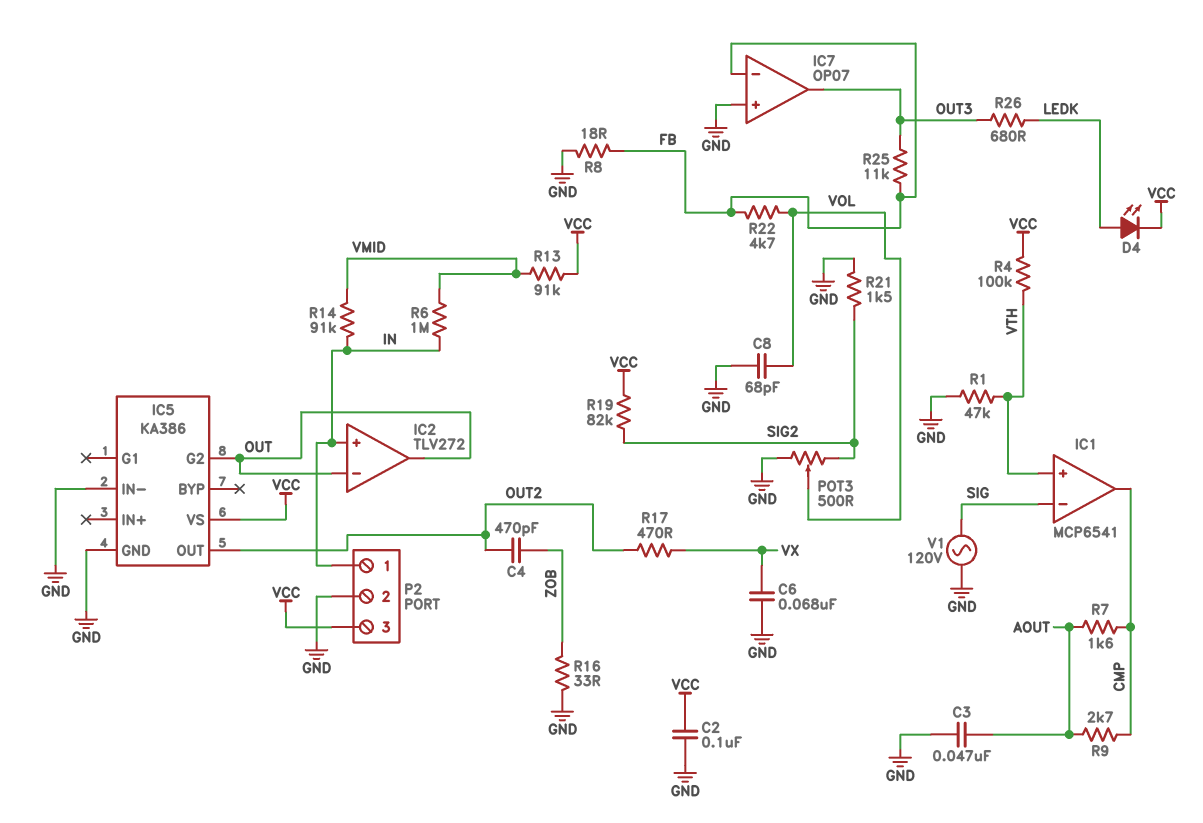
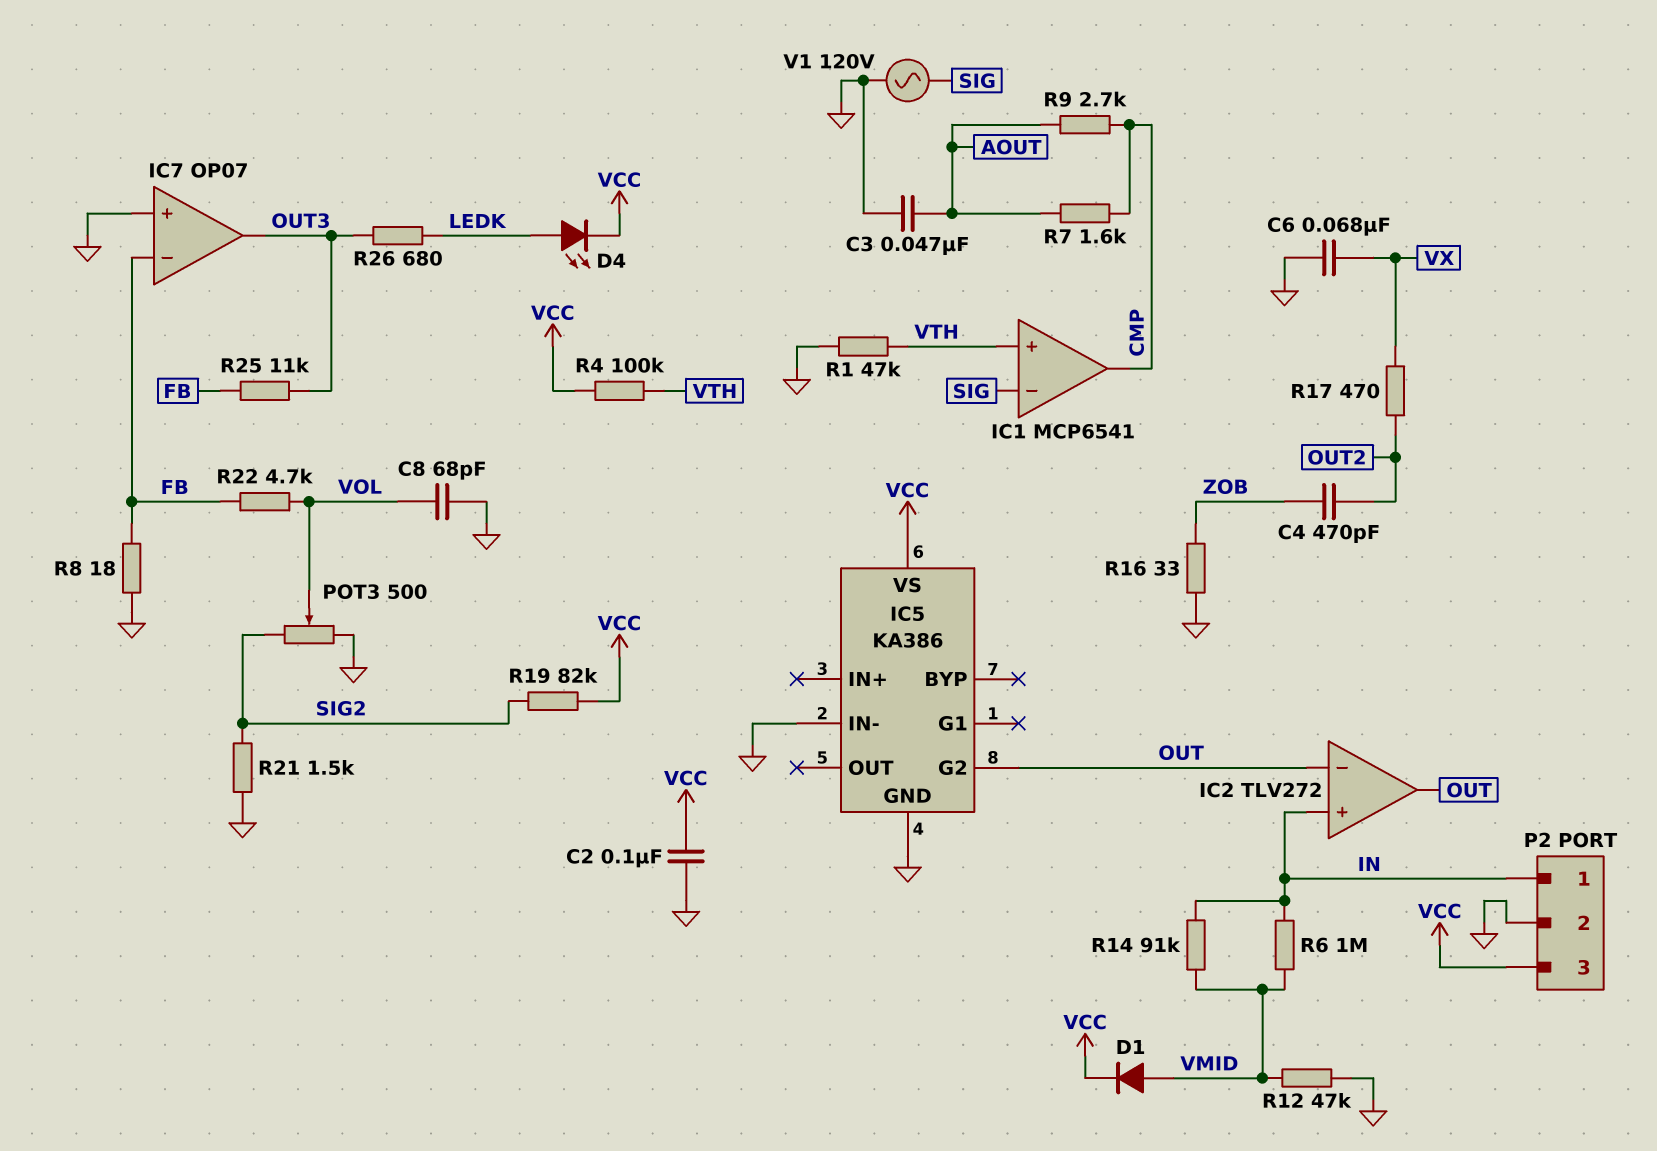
D1: none -> diode (A VMID, K VCC)
IC5 pin OUT: OUT2 -> none
R12: none -> 47k (GND, VMID)
R13: 91k (VCC, VMID) -> none

